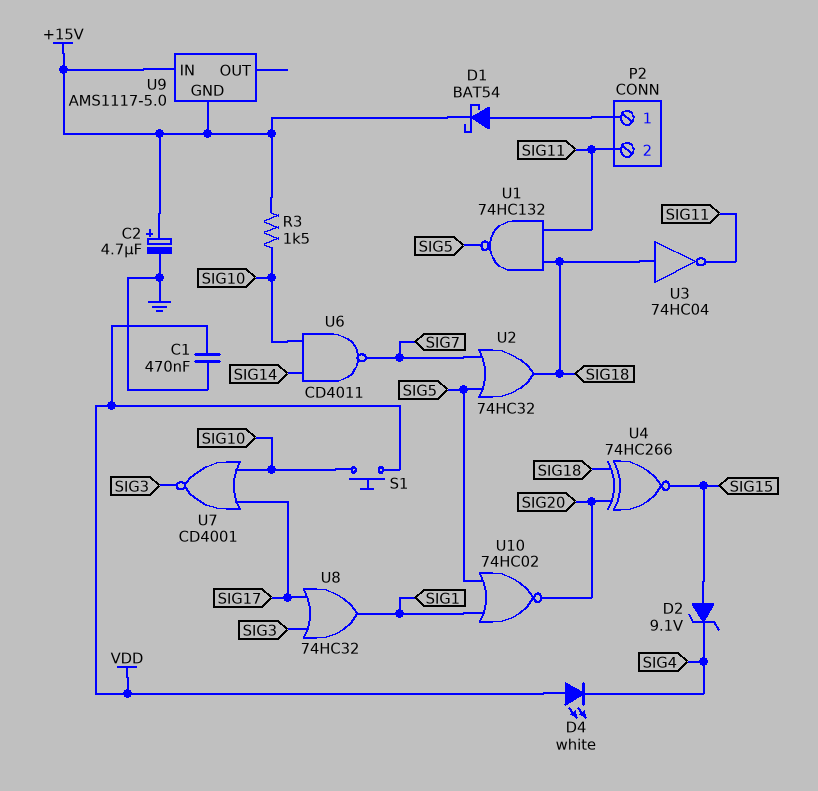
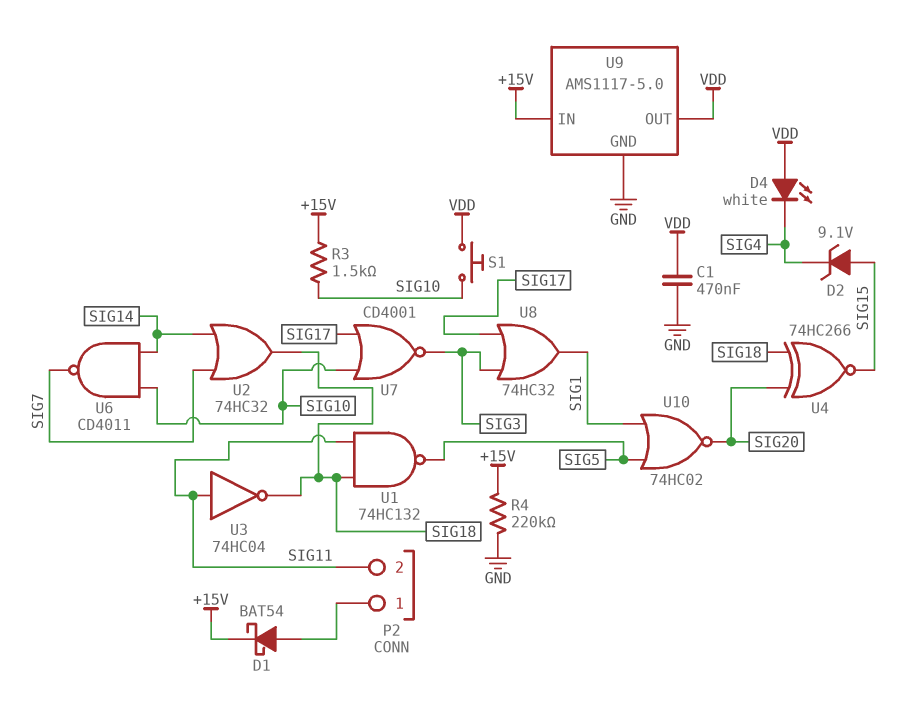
C2: 4.7uF (plus +15V, minus GND) -> none
R4: none -> 220k (+15V, GND)
U2: OR 74HC32 (in SIG5, in SIG7, out SIG18) -> OR 74HC32 (in SIG7, in SIG14, out SIG18)
U3: NOT 74HC04 (in SIG18, out SIG11) -> NOT 74HC04 (in SIG11, out SIG18)
U9 pin GND: +15V -> GND
U9 pin OUT: none -> VDD

